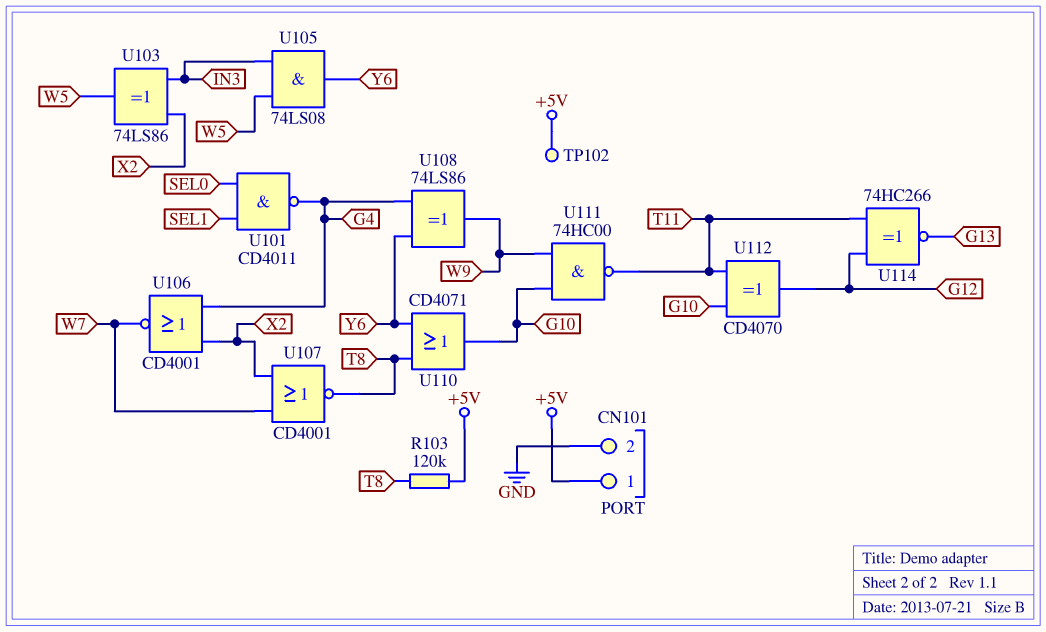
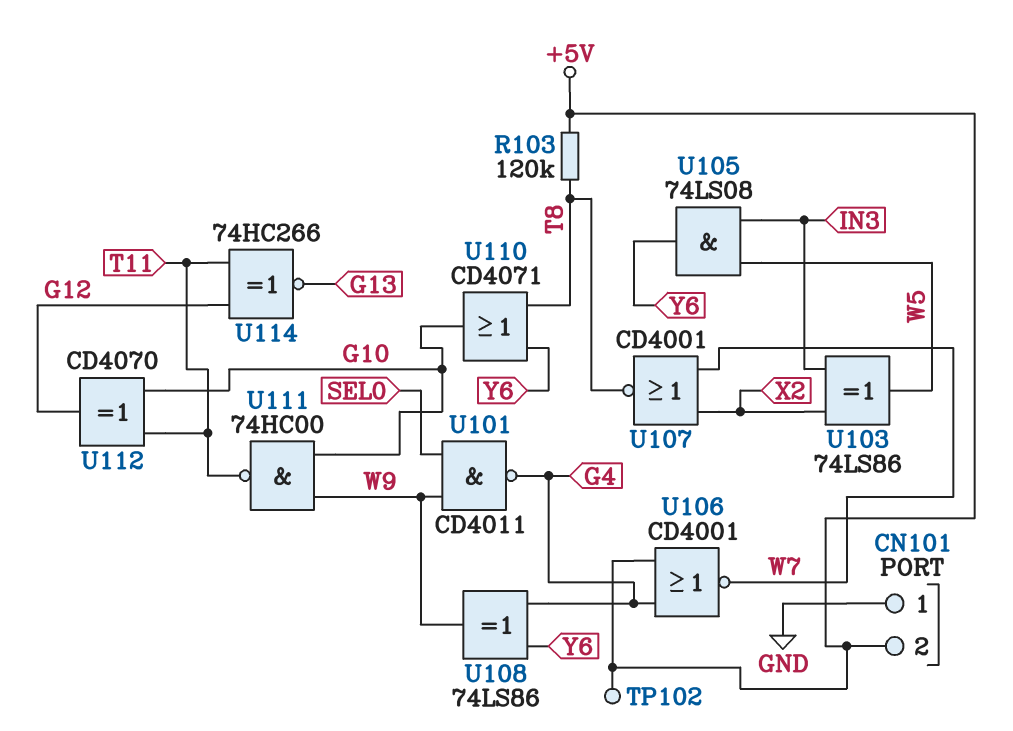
CN101 pin 1: +5V -> GND
CN101 pin 2: GND -> +5V
U101: NAND CD4011 (in SEL0, in SEL1, out G4) -> NAND CD4011 (in SEL0, in W9, out G4)
U106: NOR CD4001 (in G4, in X2, out W7) -> NOR CD4001 (in +5V, in G4, out W7)

